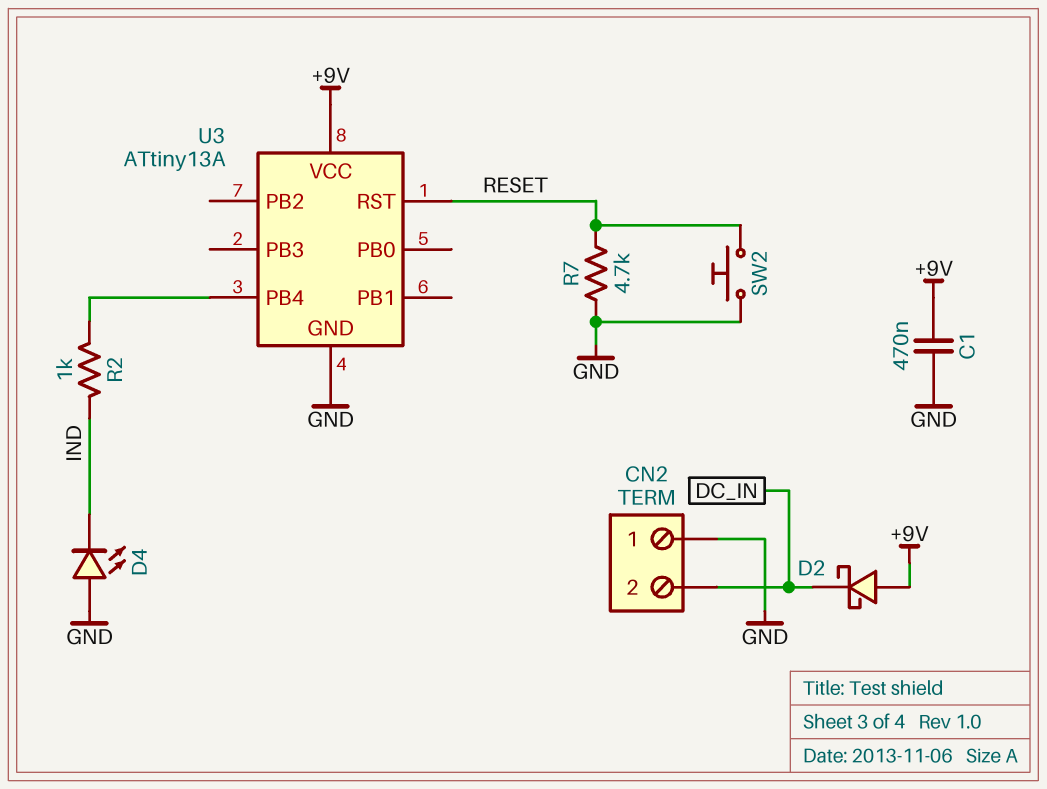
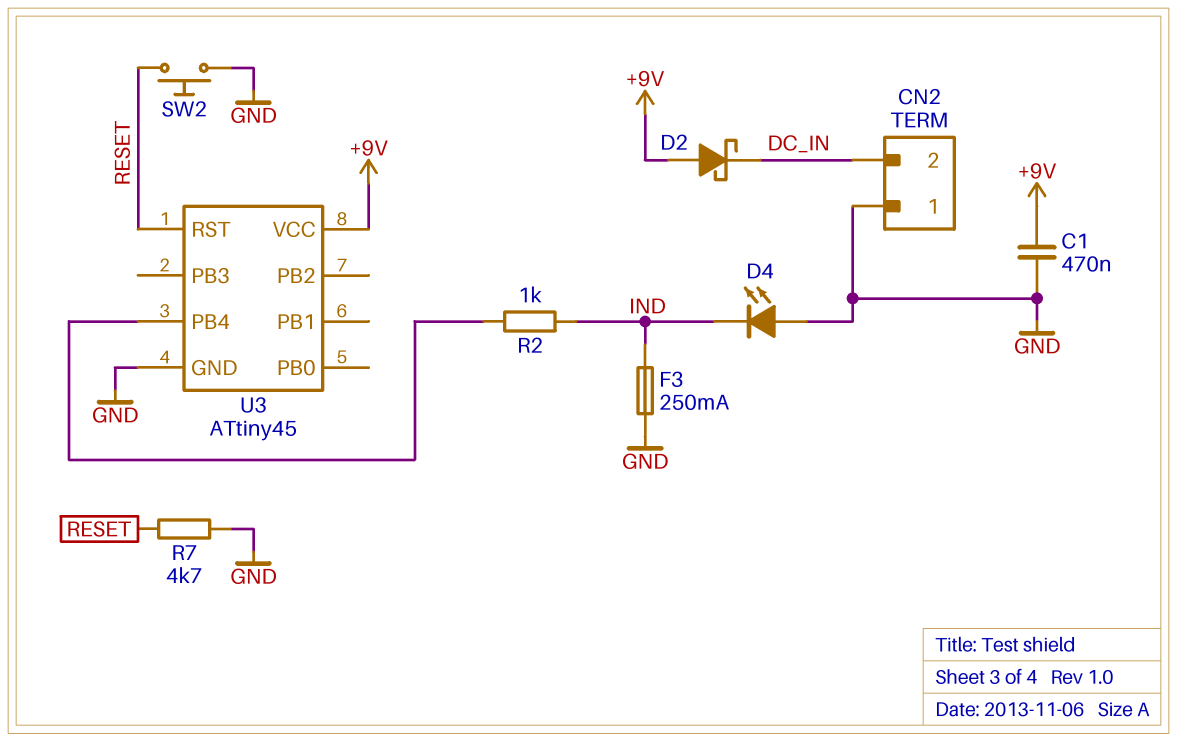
F3: none -> 250mA (GND, IND)
U3: ATtiny13A -> ATtiny45

